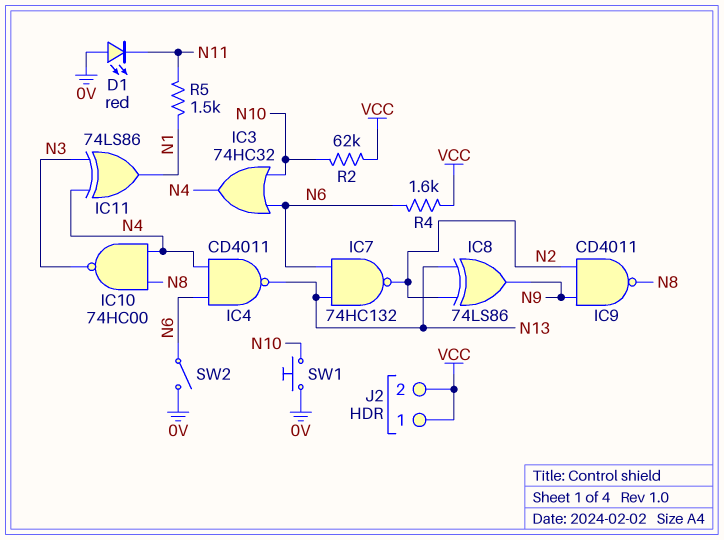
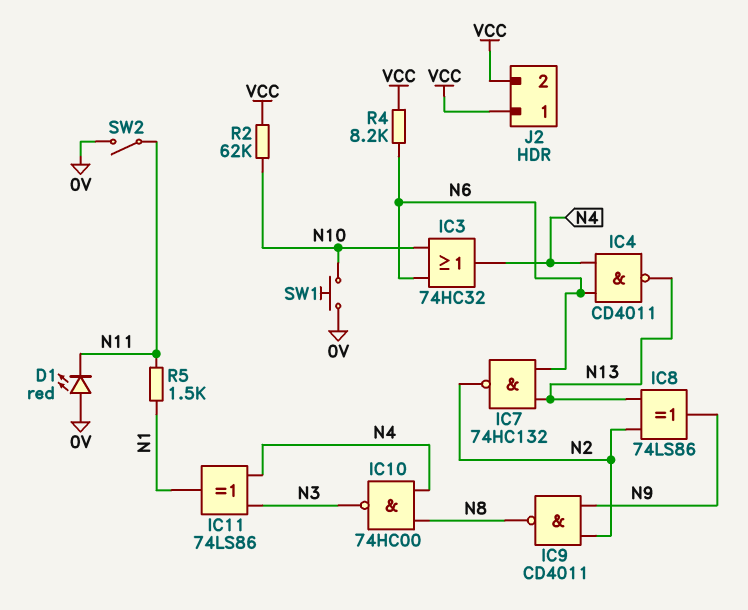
R4: 1.6k (N6, VCC) -> 8.2k (N6, VCC)
SW2: switch (0V, N6) -> switch (0V, N11)

